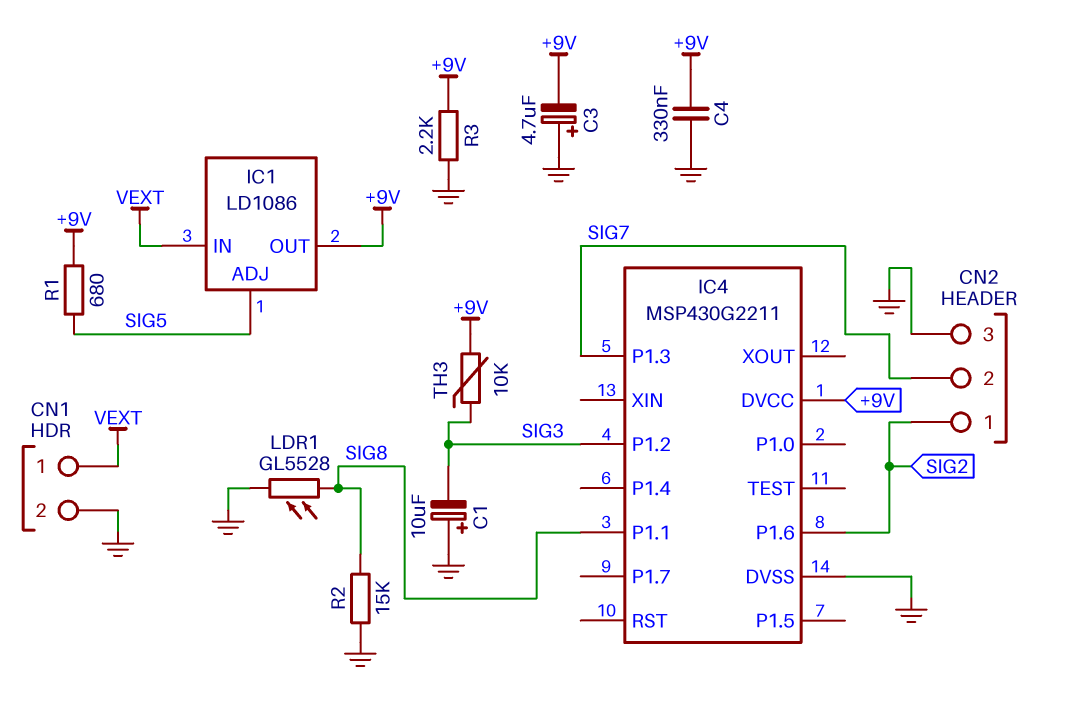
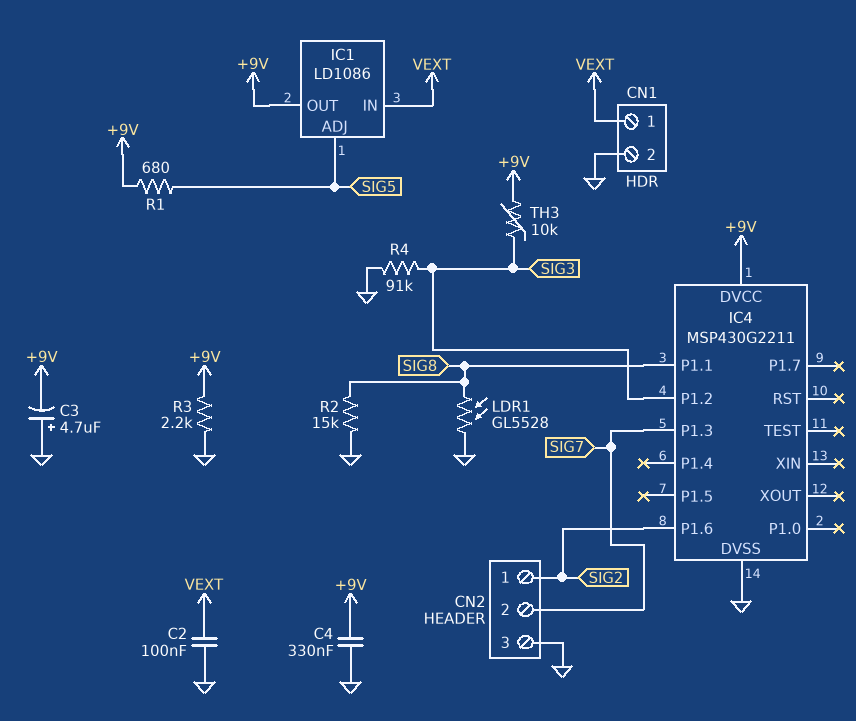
C1: 10uF (plus GND, minus SIG3) -> none
C2: none -> 100nF (GND, VEXT)
R4: none -> 91k (GND, SIG3)

